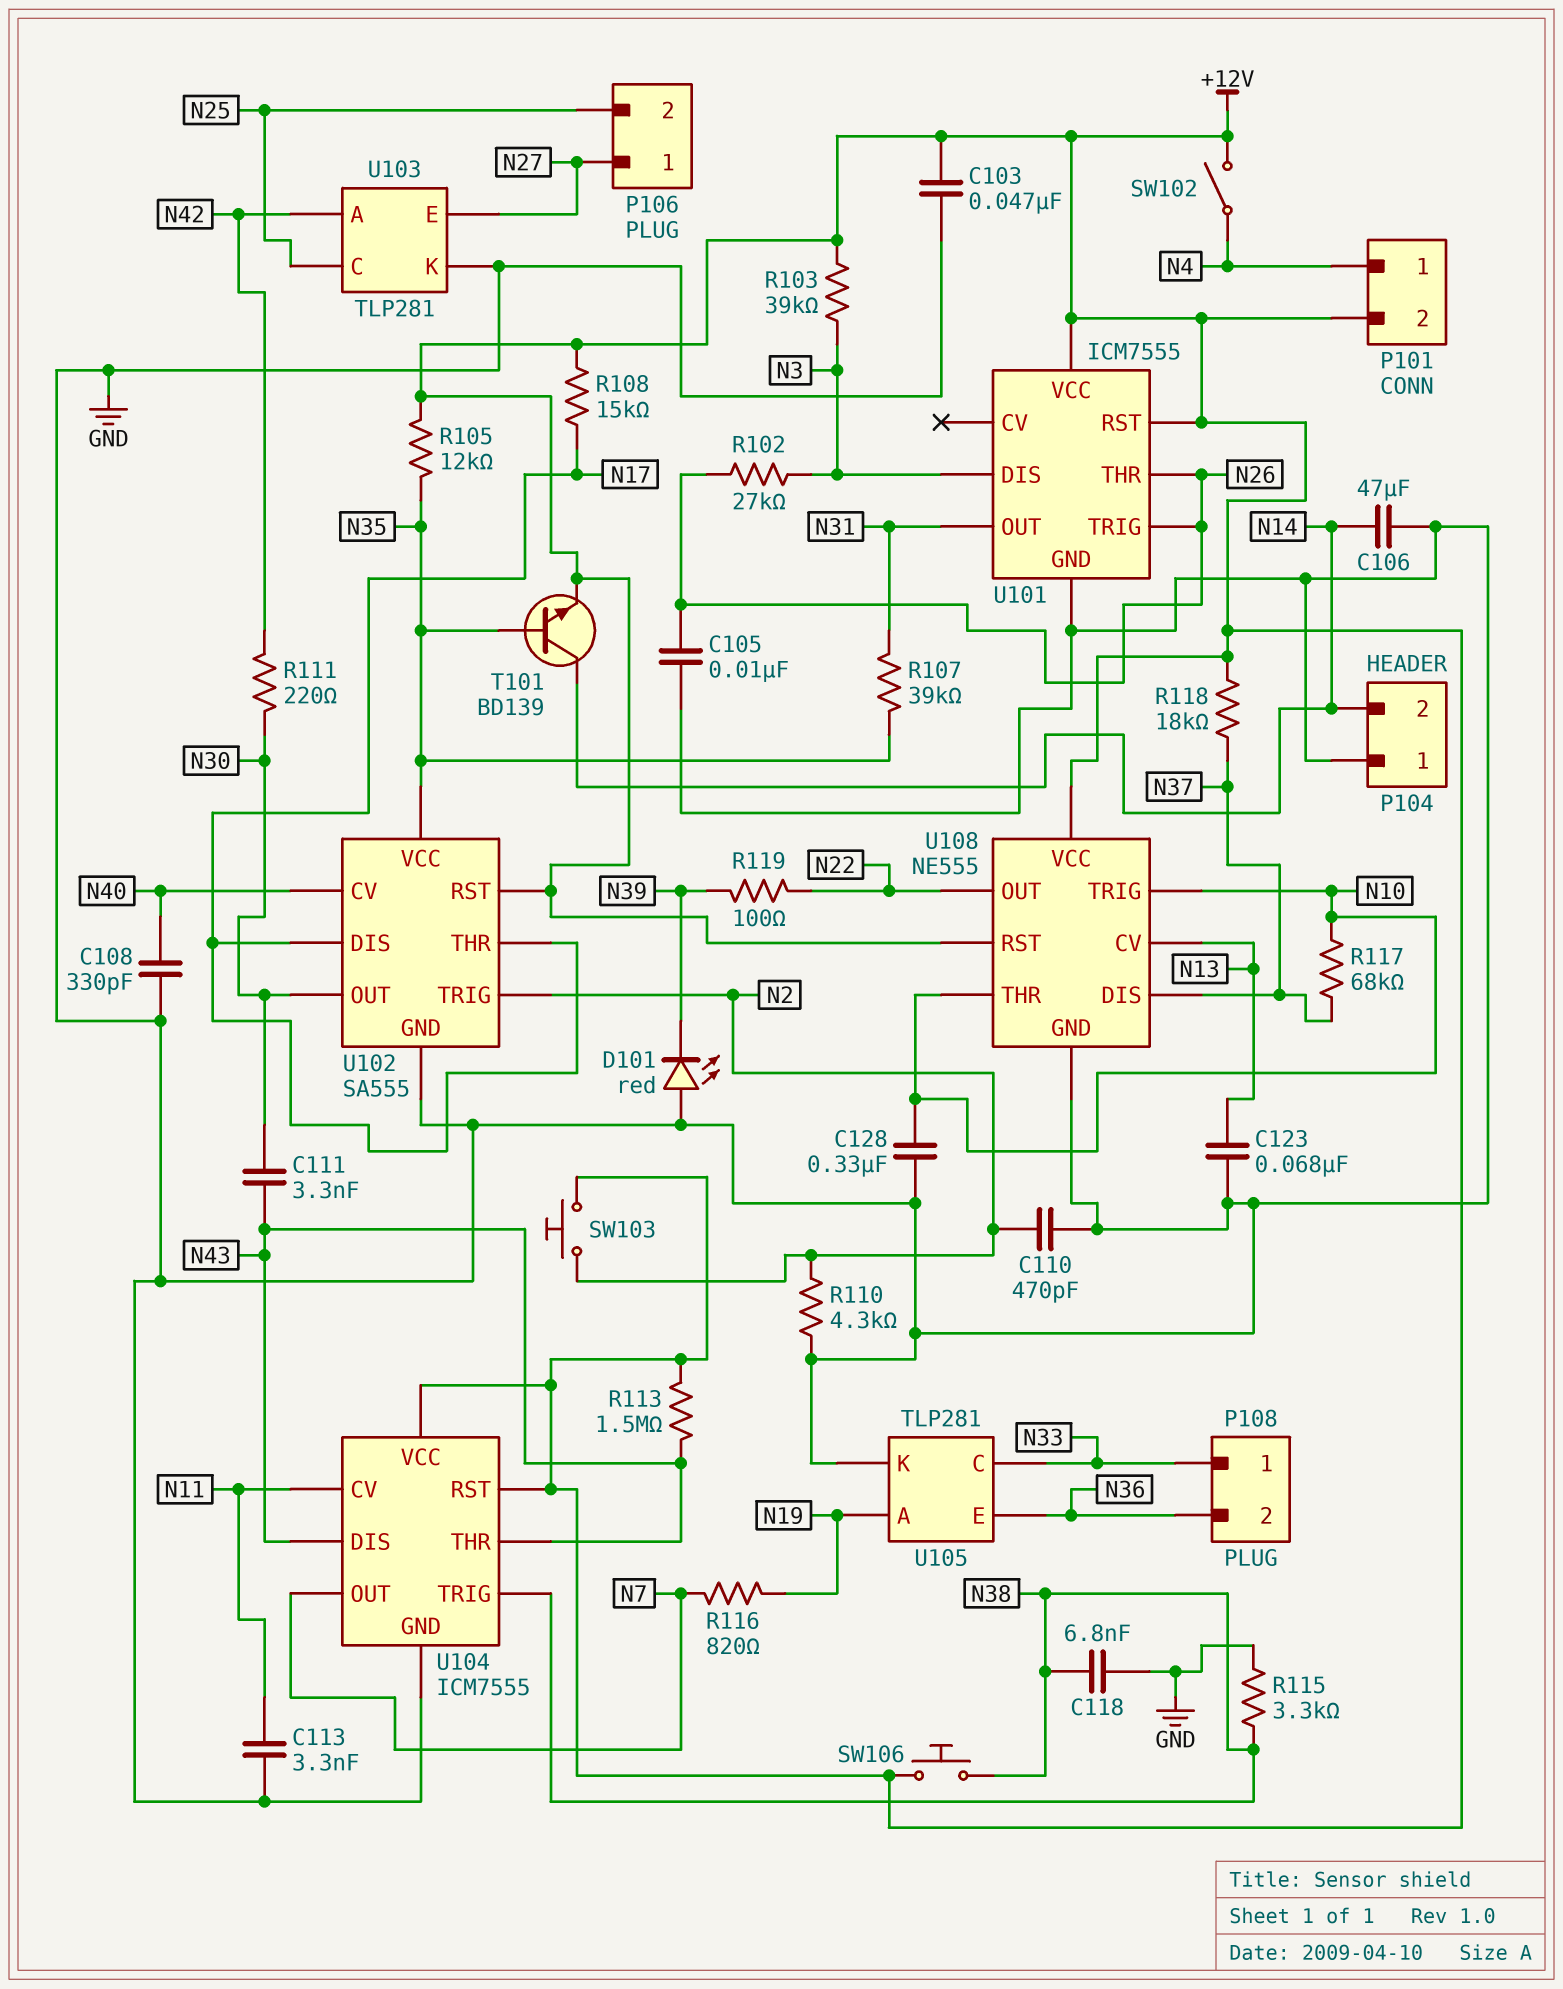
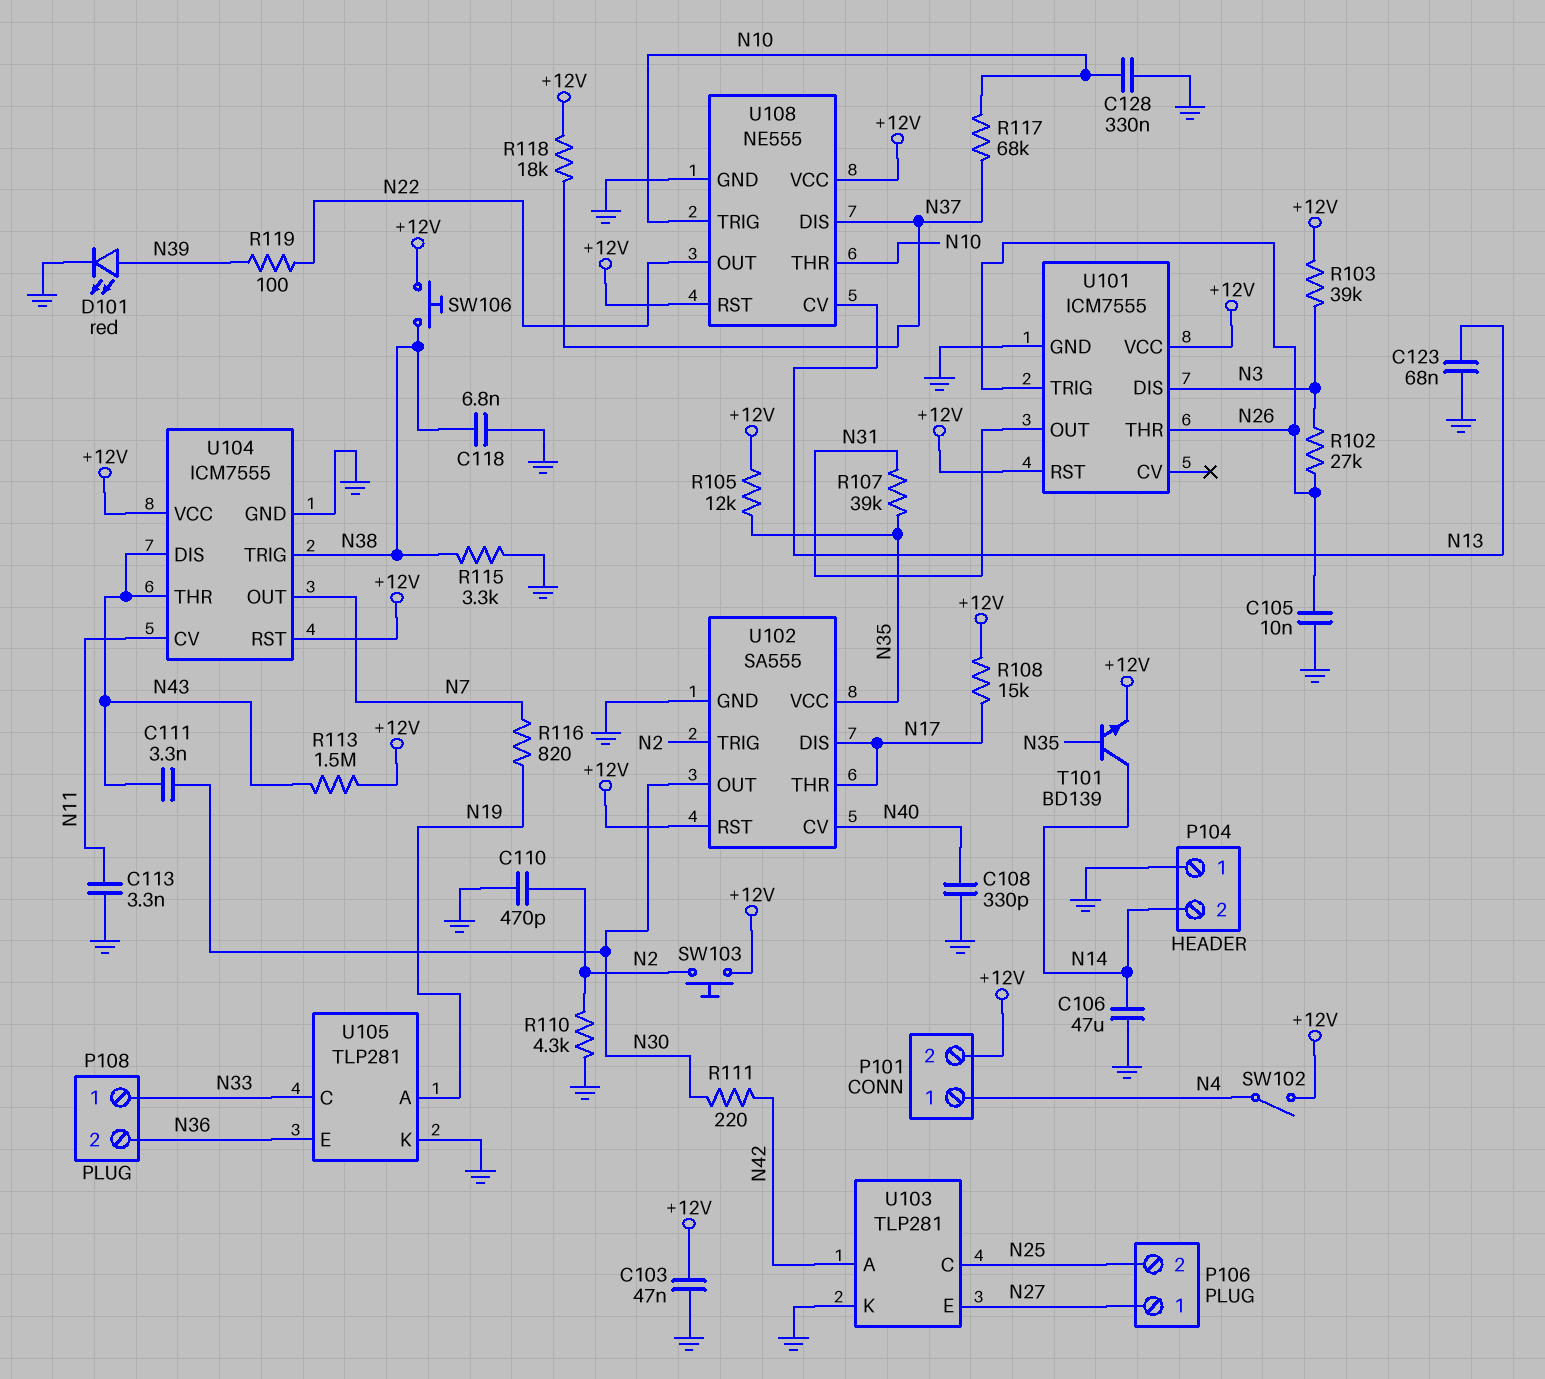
D101: LED red (A GND, K N39) -> LED red (A N39, K GND)

